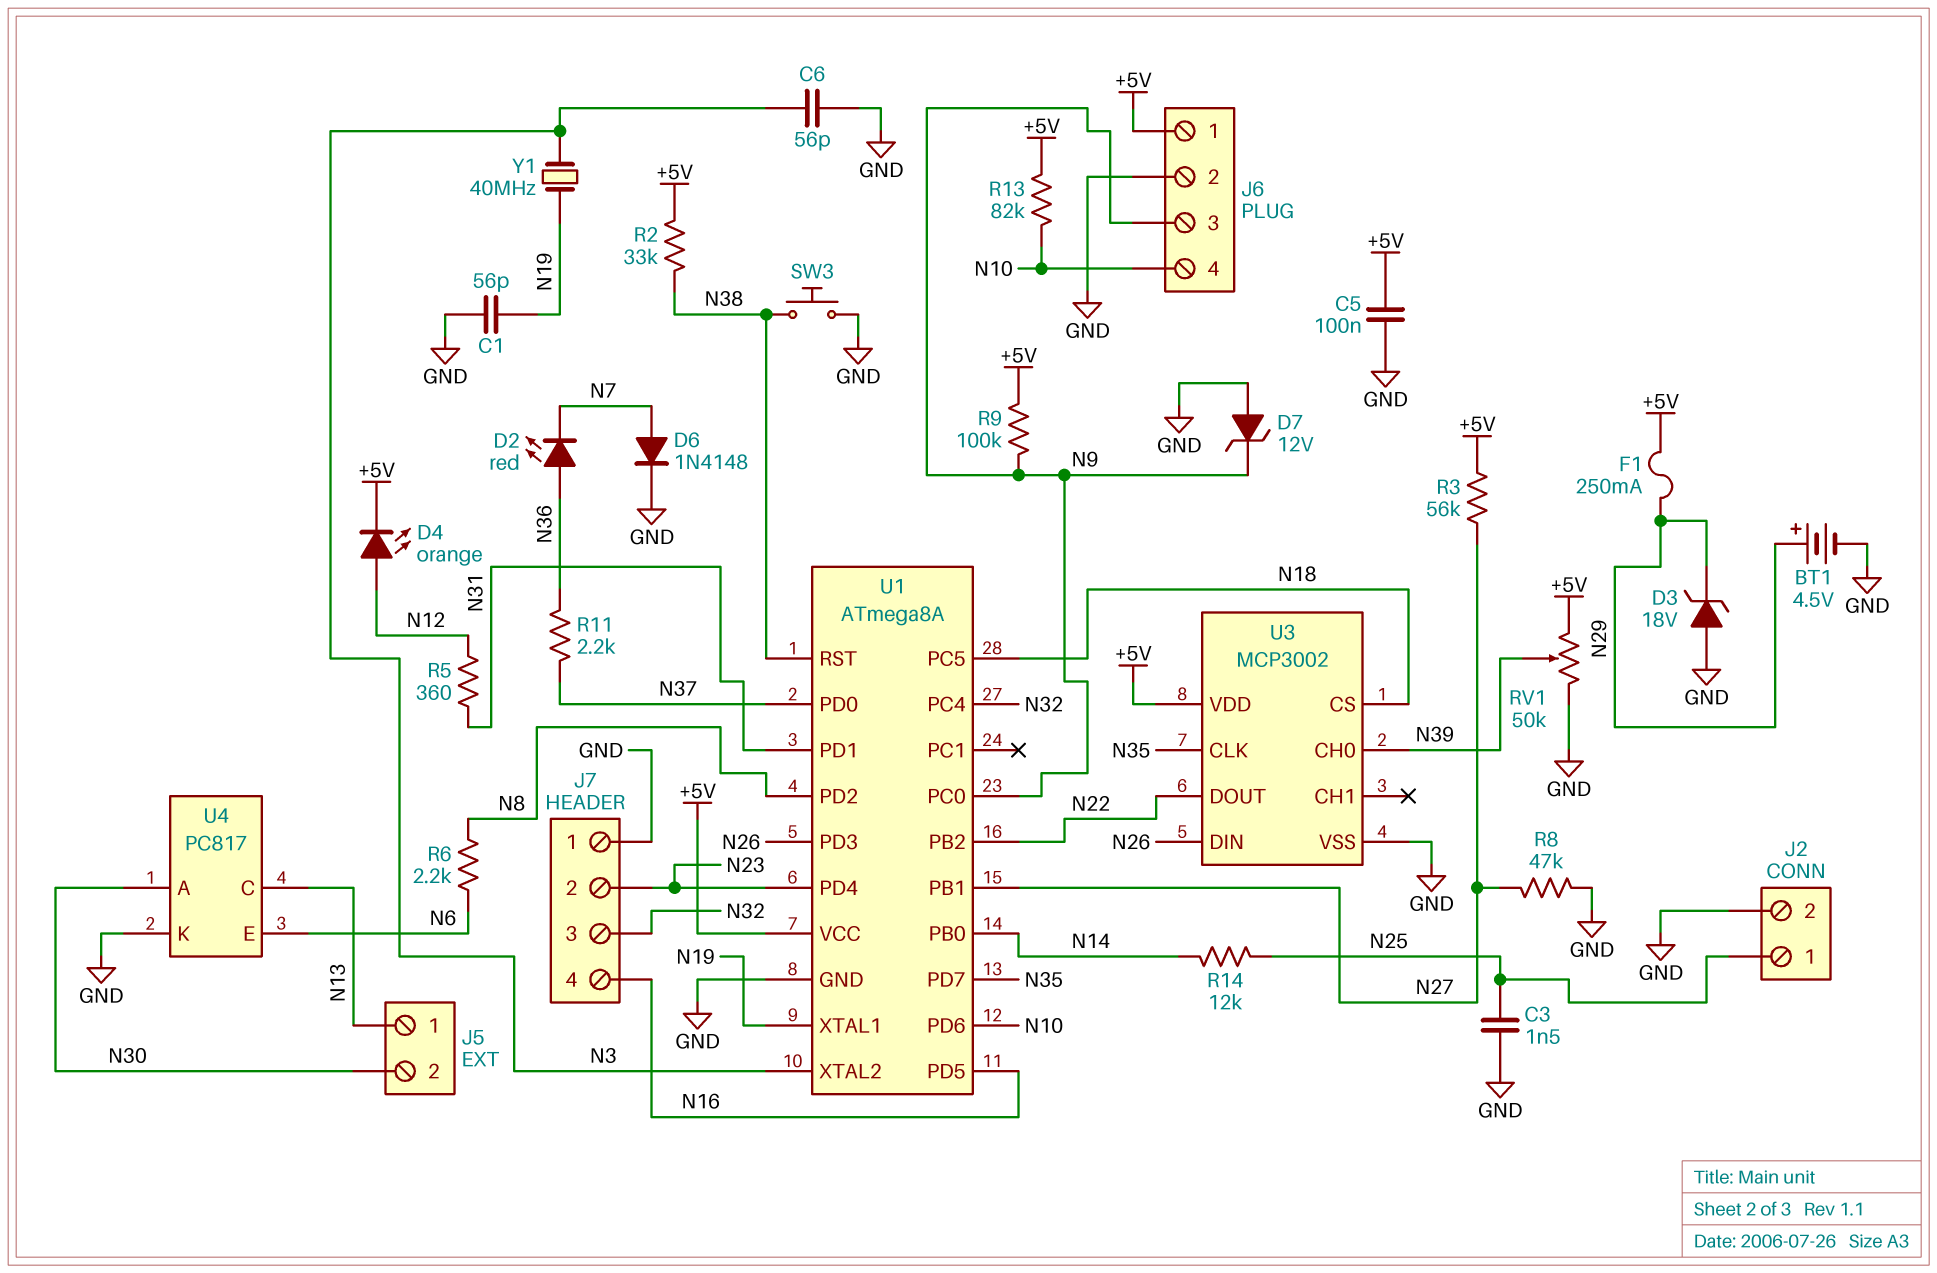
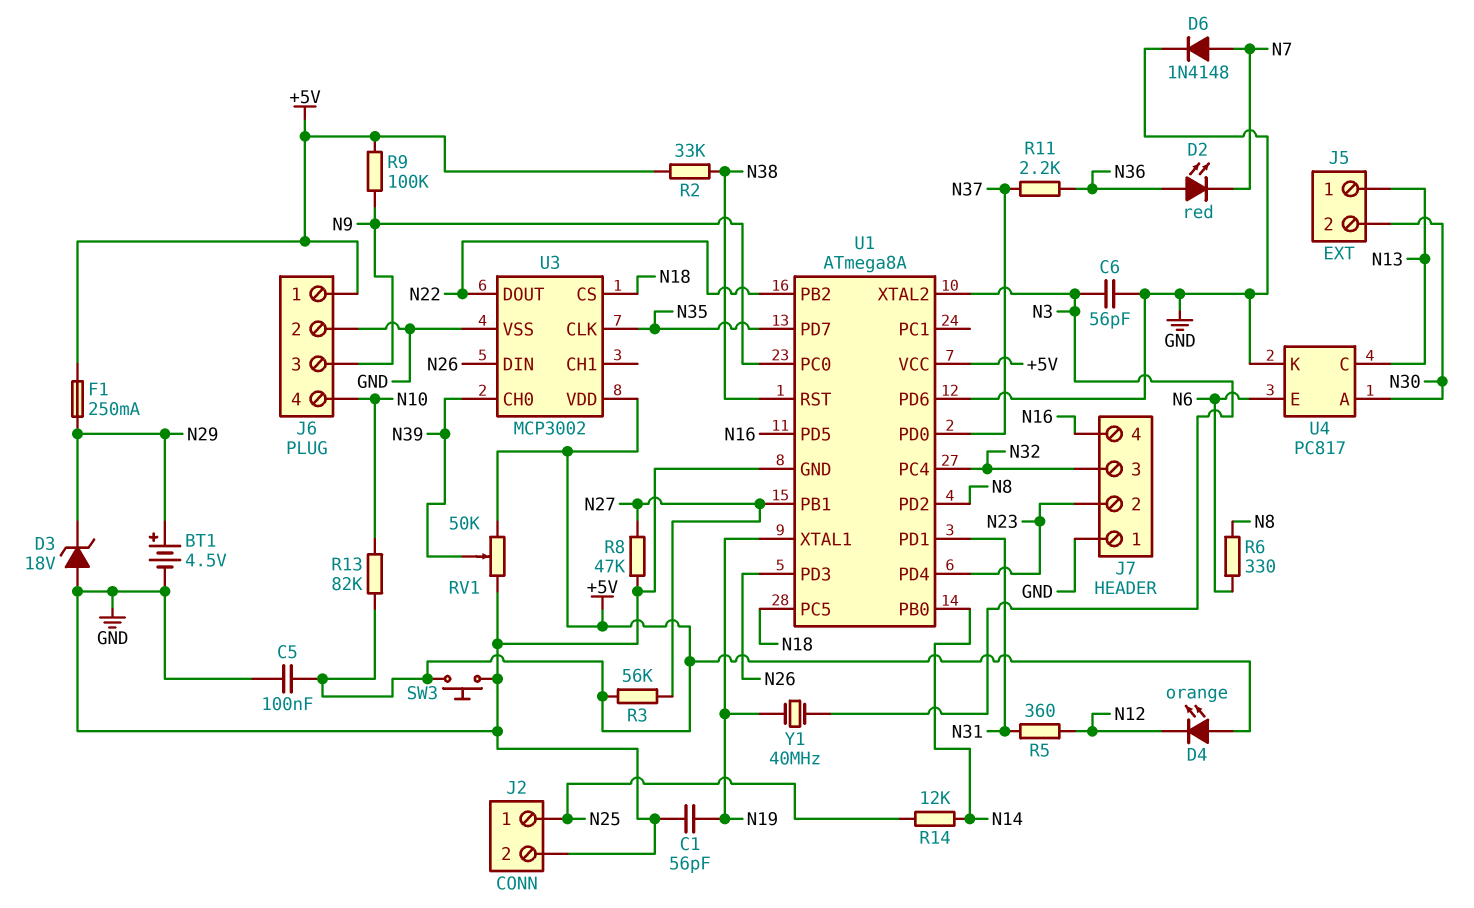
C3: 1.5nF (GND, N25) -> none
D4: LED orange (A N12, K +5V) -> LED orange (A +5V, K N12)
D7: zener 12V (A GND, K N9) -> none
R6: 2.2k (N6, N8) -> 330 (N6, N8)
SW3: button (GND, N38) -> button (+5V, GND)
U1 pin PD6: N10 -> GND

